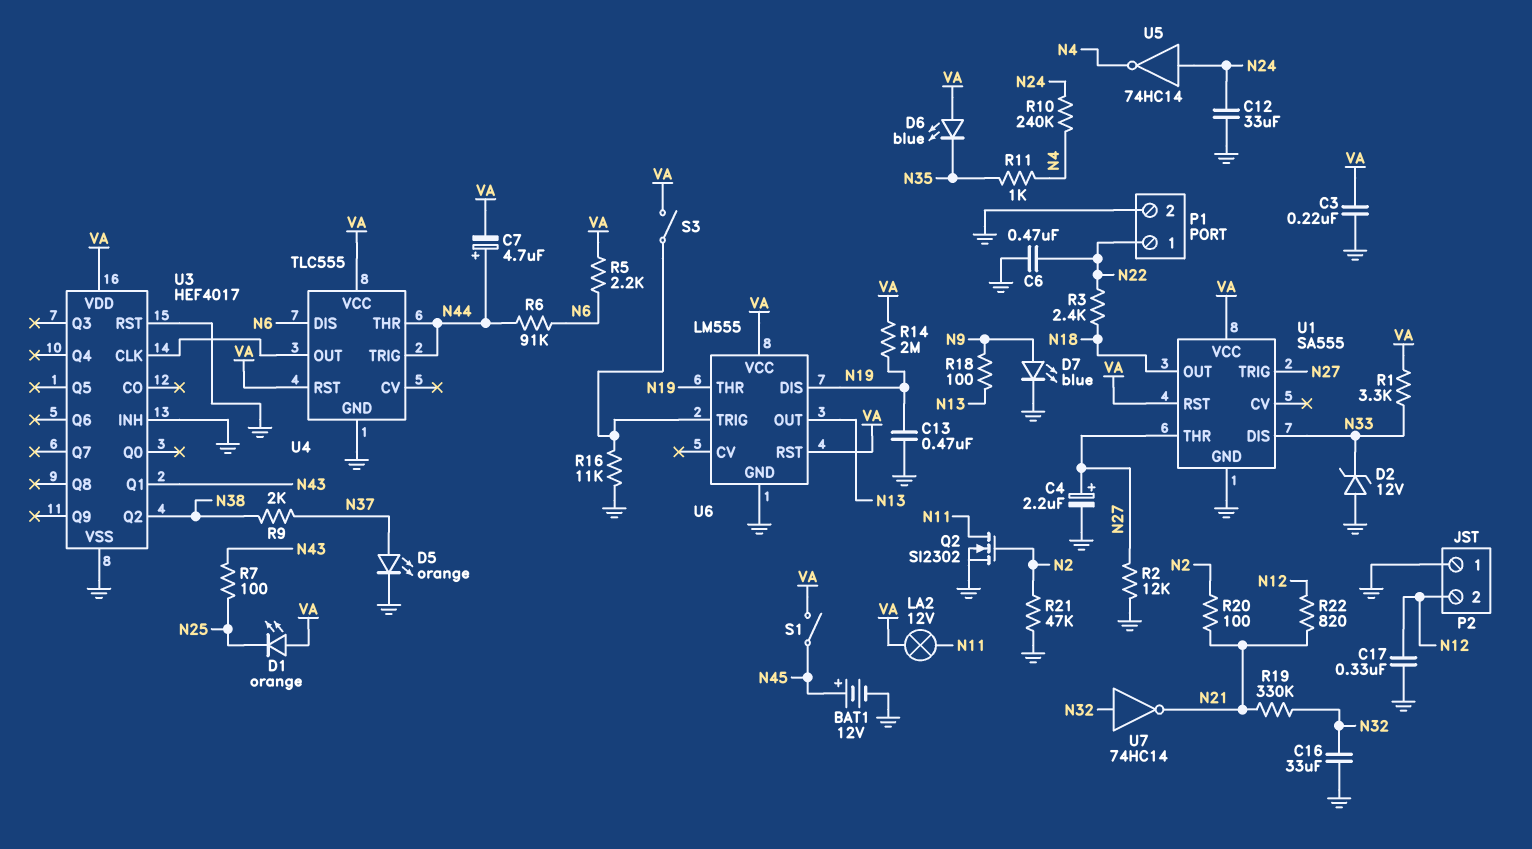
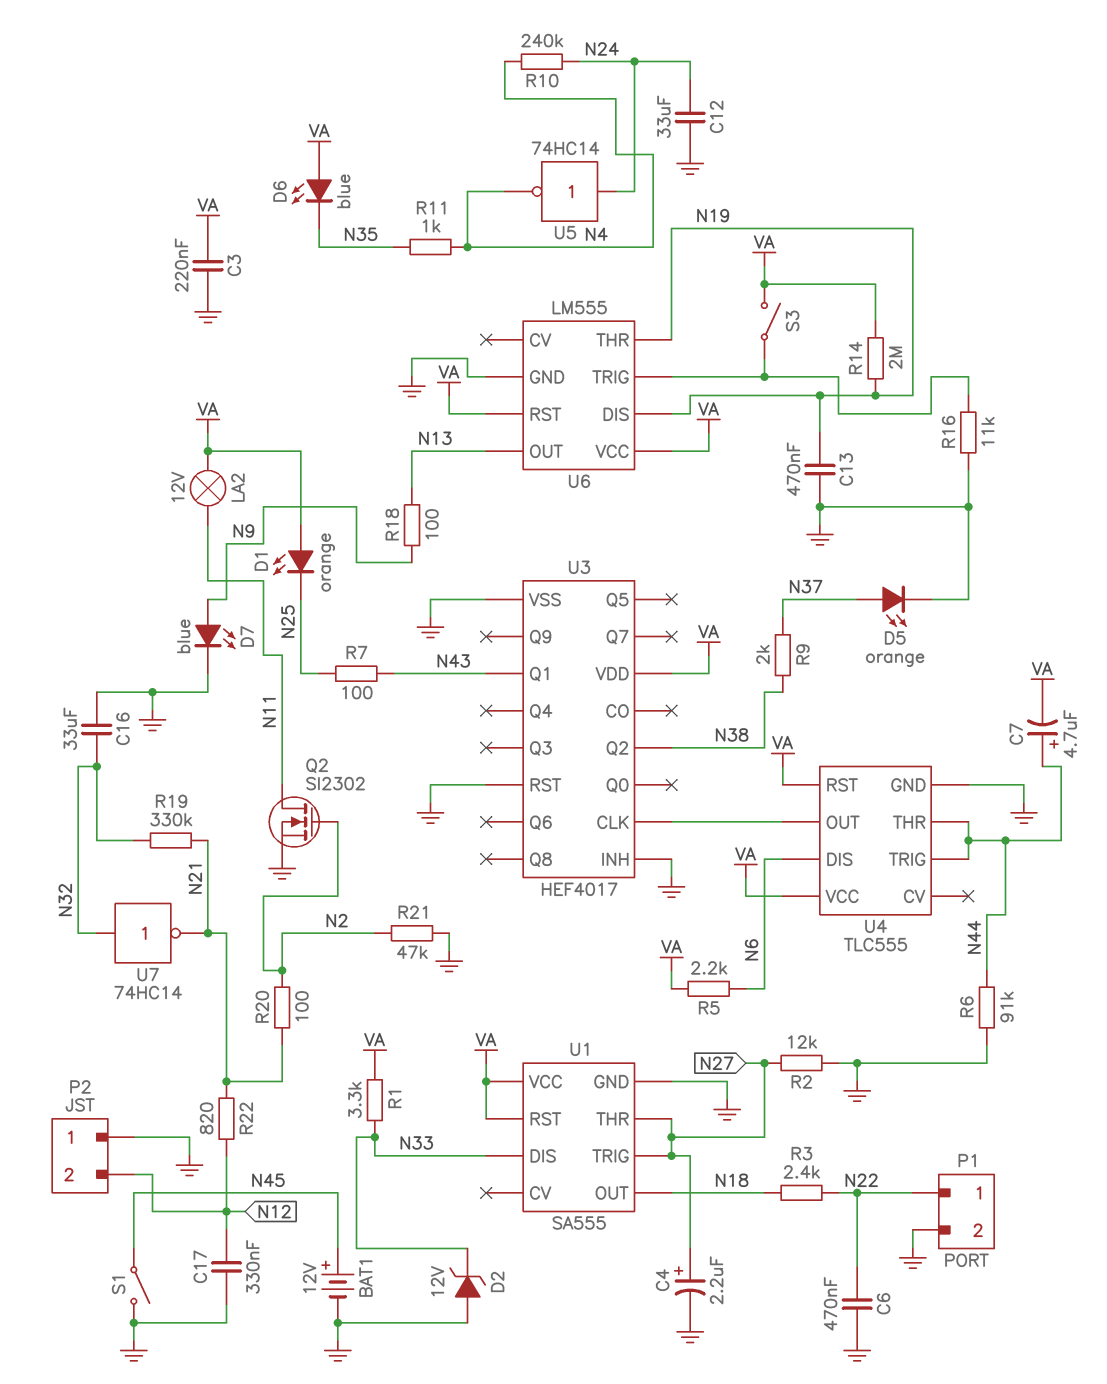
R6: 91k (N6, N44) -> 91k (GND, N44)
S1: switch (N45, VA) -> switch (GND, N45)

